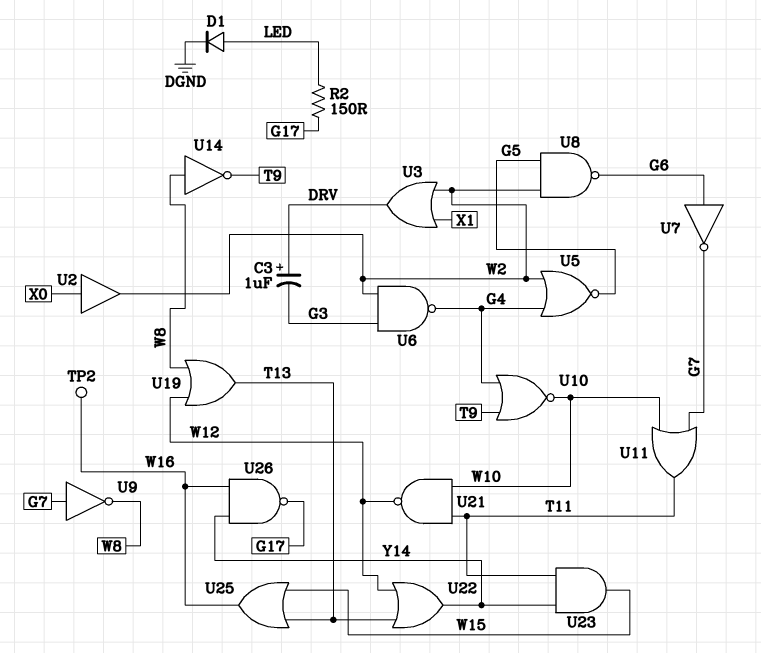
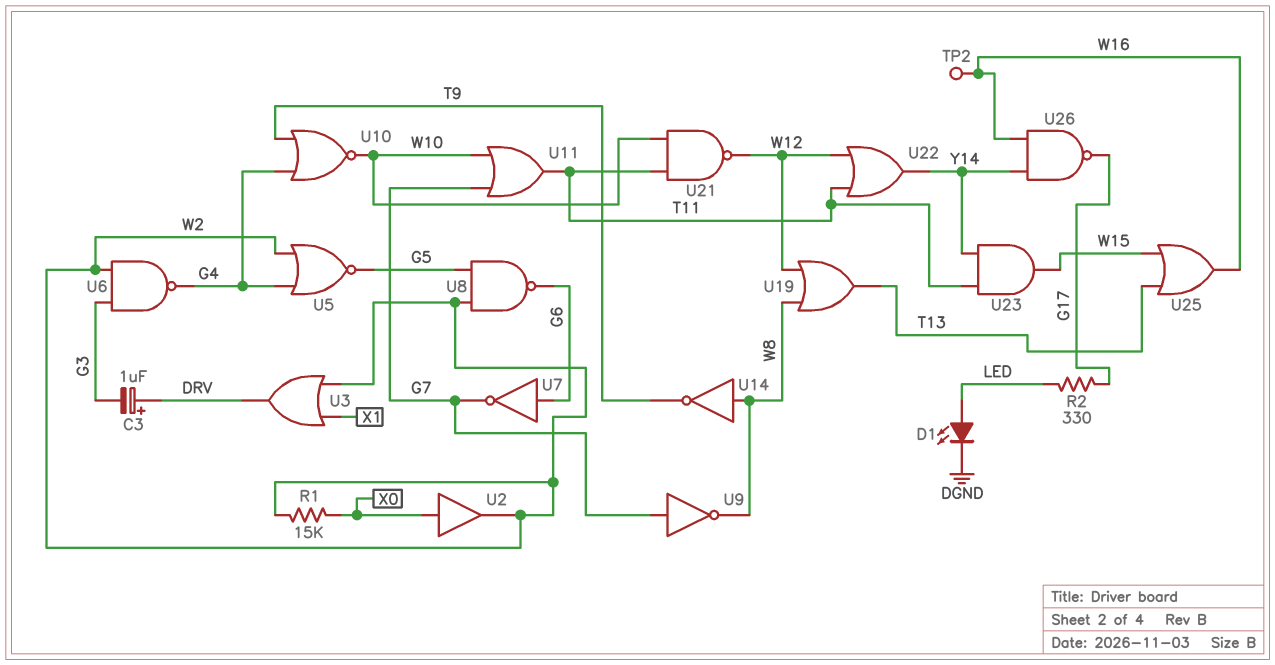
D1: diode (A LED, K DGND) -> LED (A LED, K DGND)
R1: none -> 15k (W2, X0)
R2: 150 (G17, LED) -> 330 (G17, LED)
U22: OR (in T13, in W12, out Y14) -> OR (in T11, in W12, out Y14)

